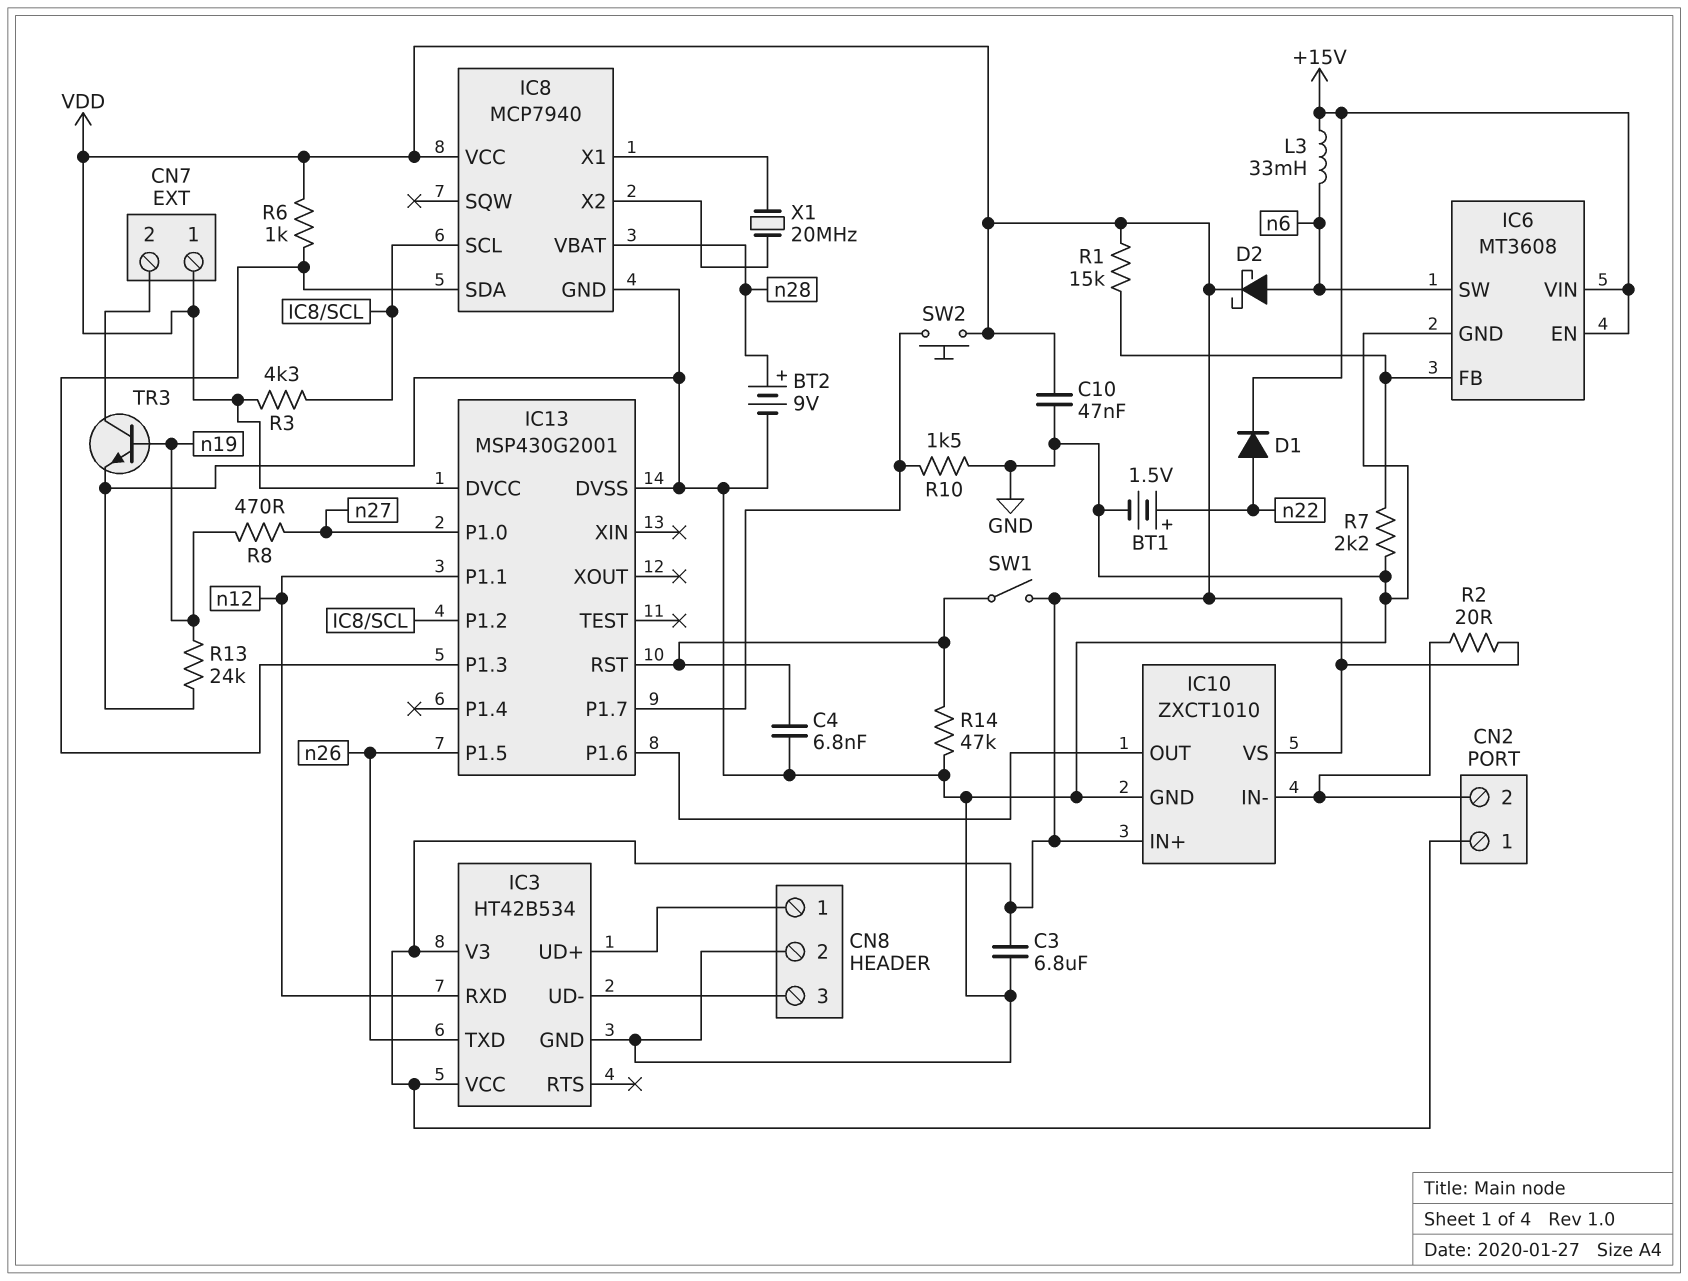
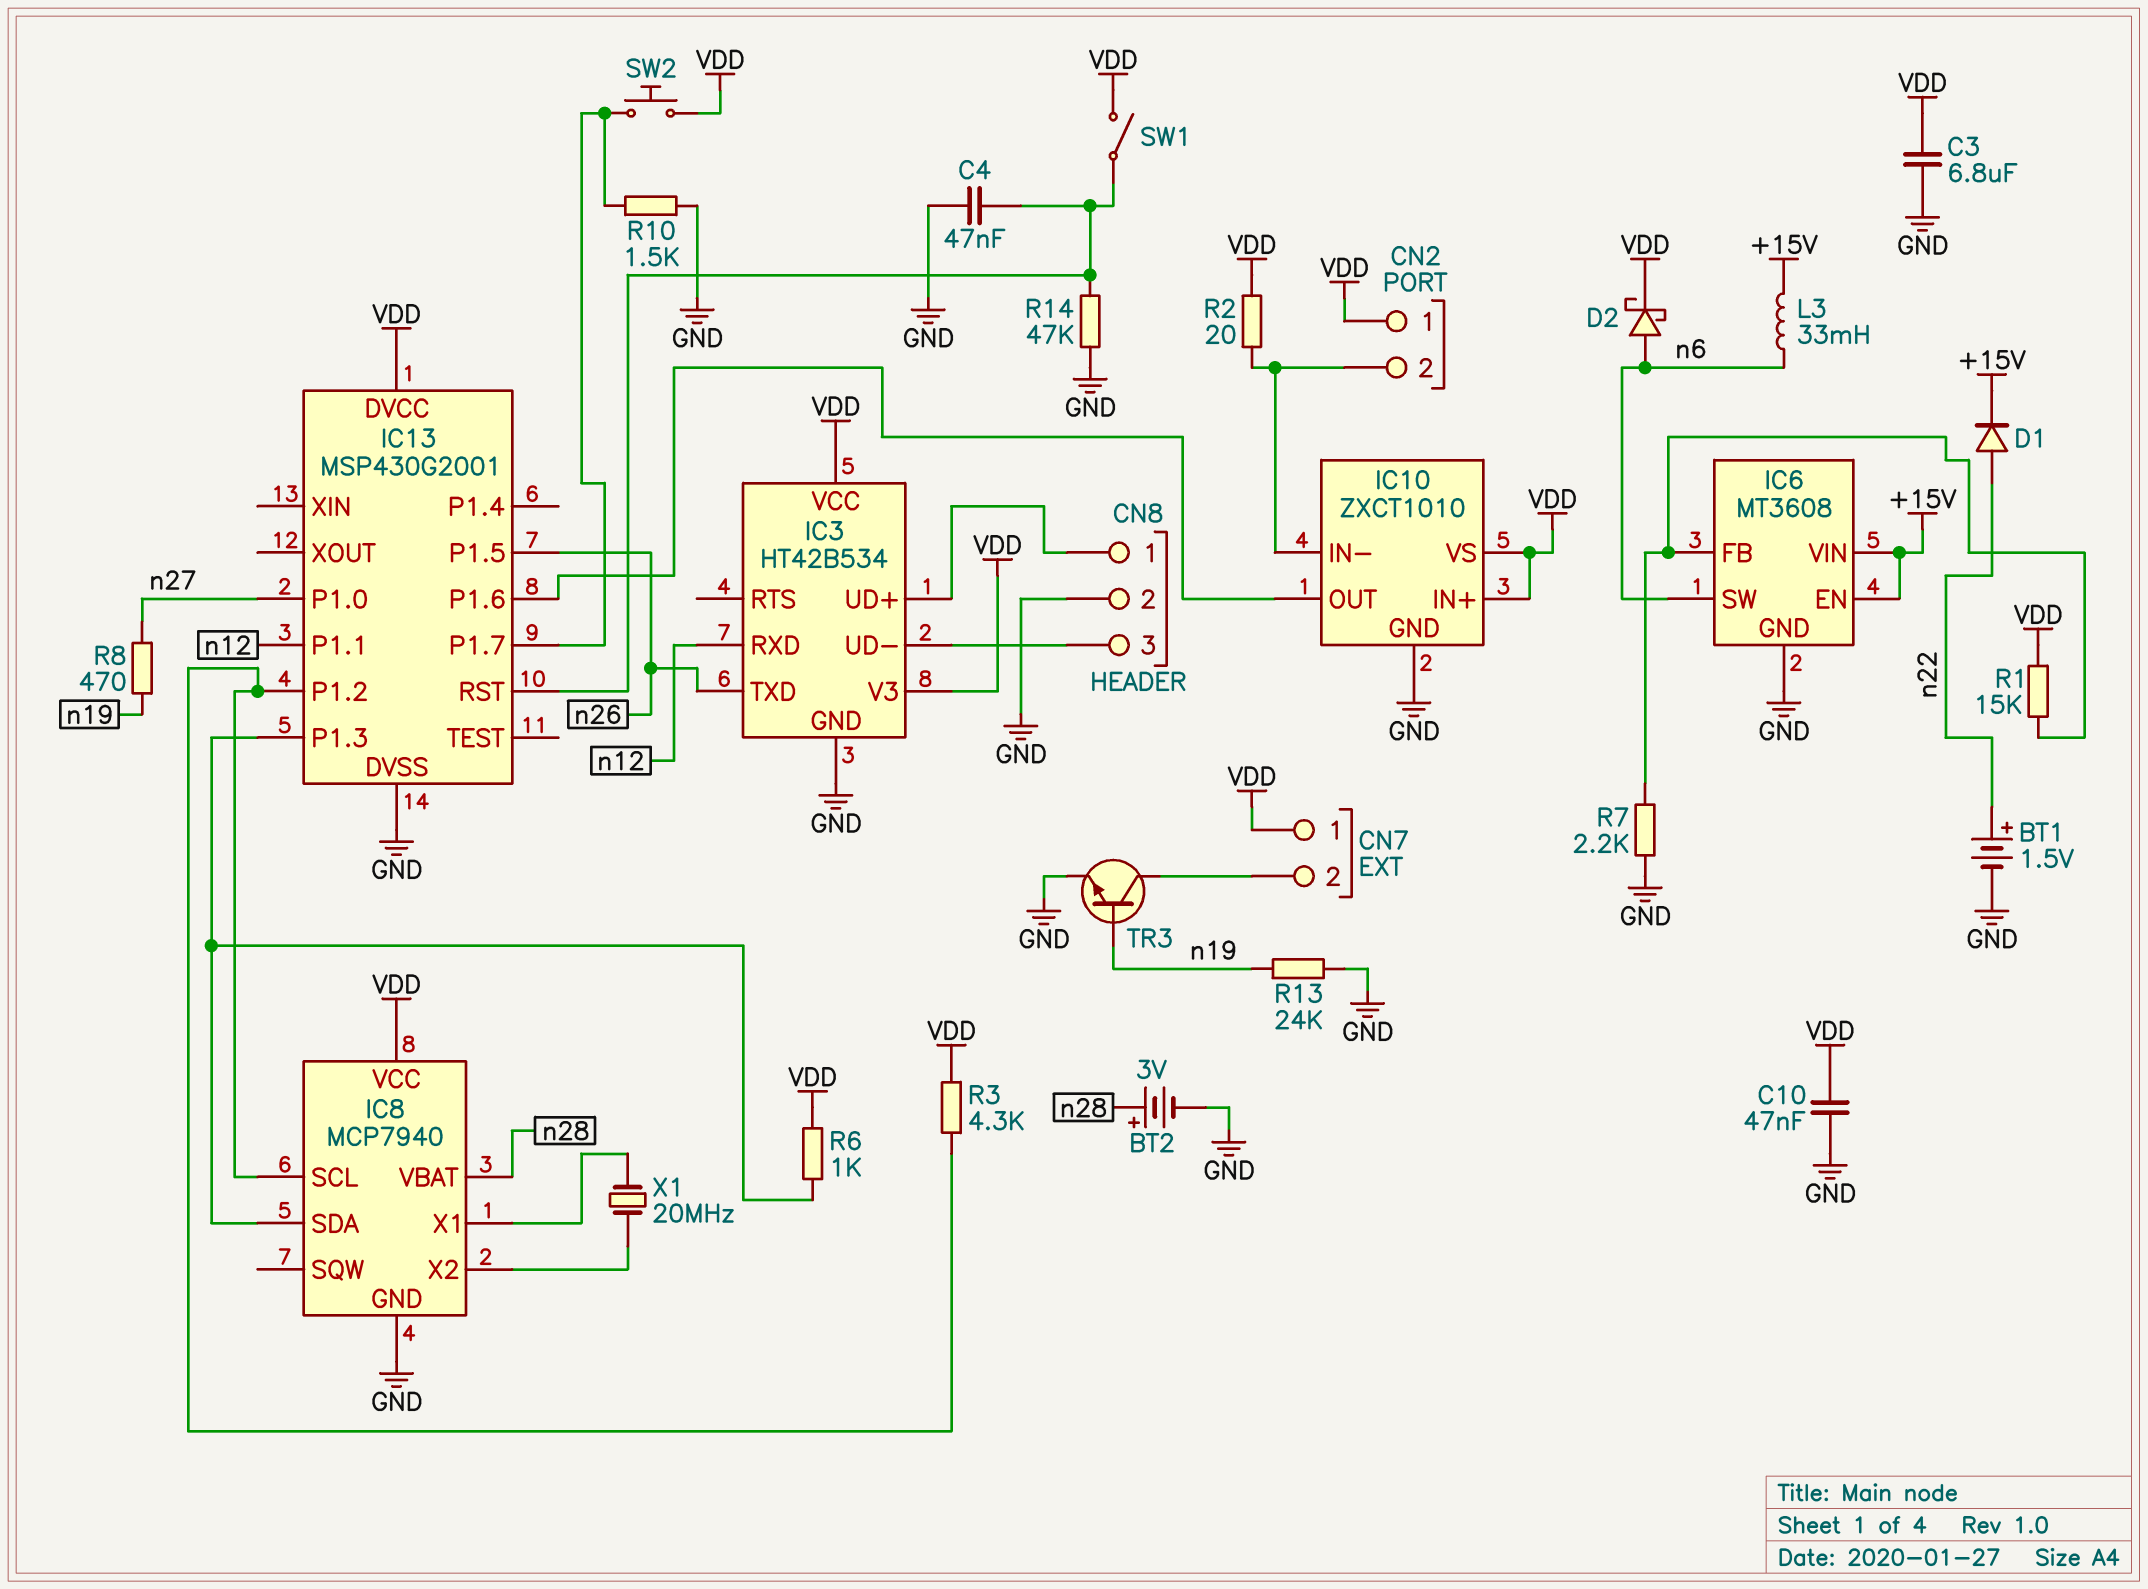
BT2: 9V (plus n28, minus GND) -> 3V (plus n28, minus GND)
C4: 6.8nF (GND, IC13/RST) -> 47nF (GND, IC13/RST)

